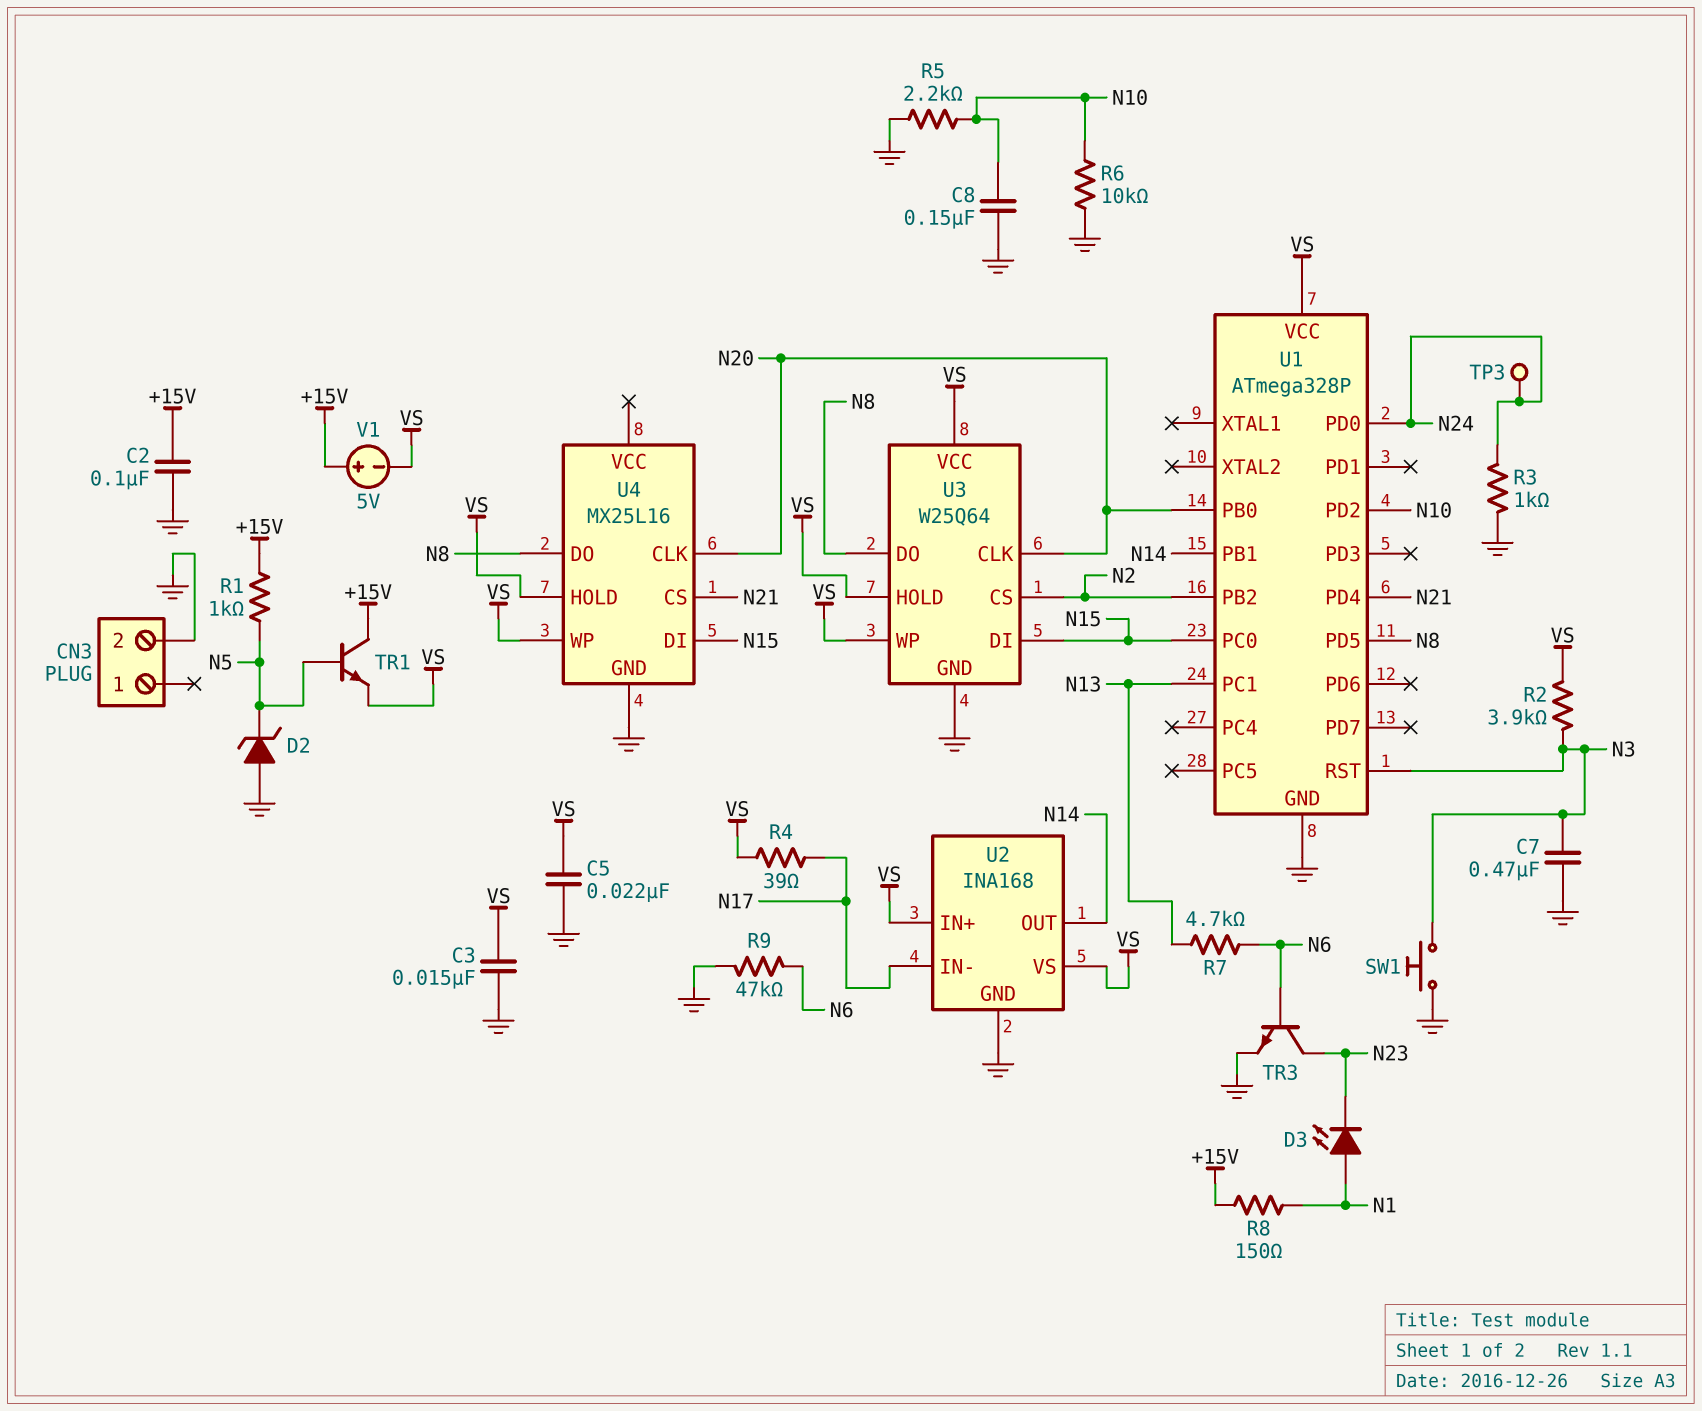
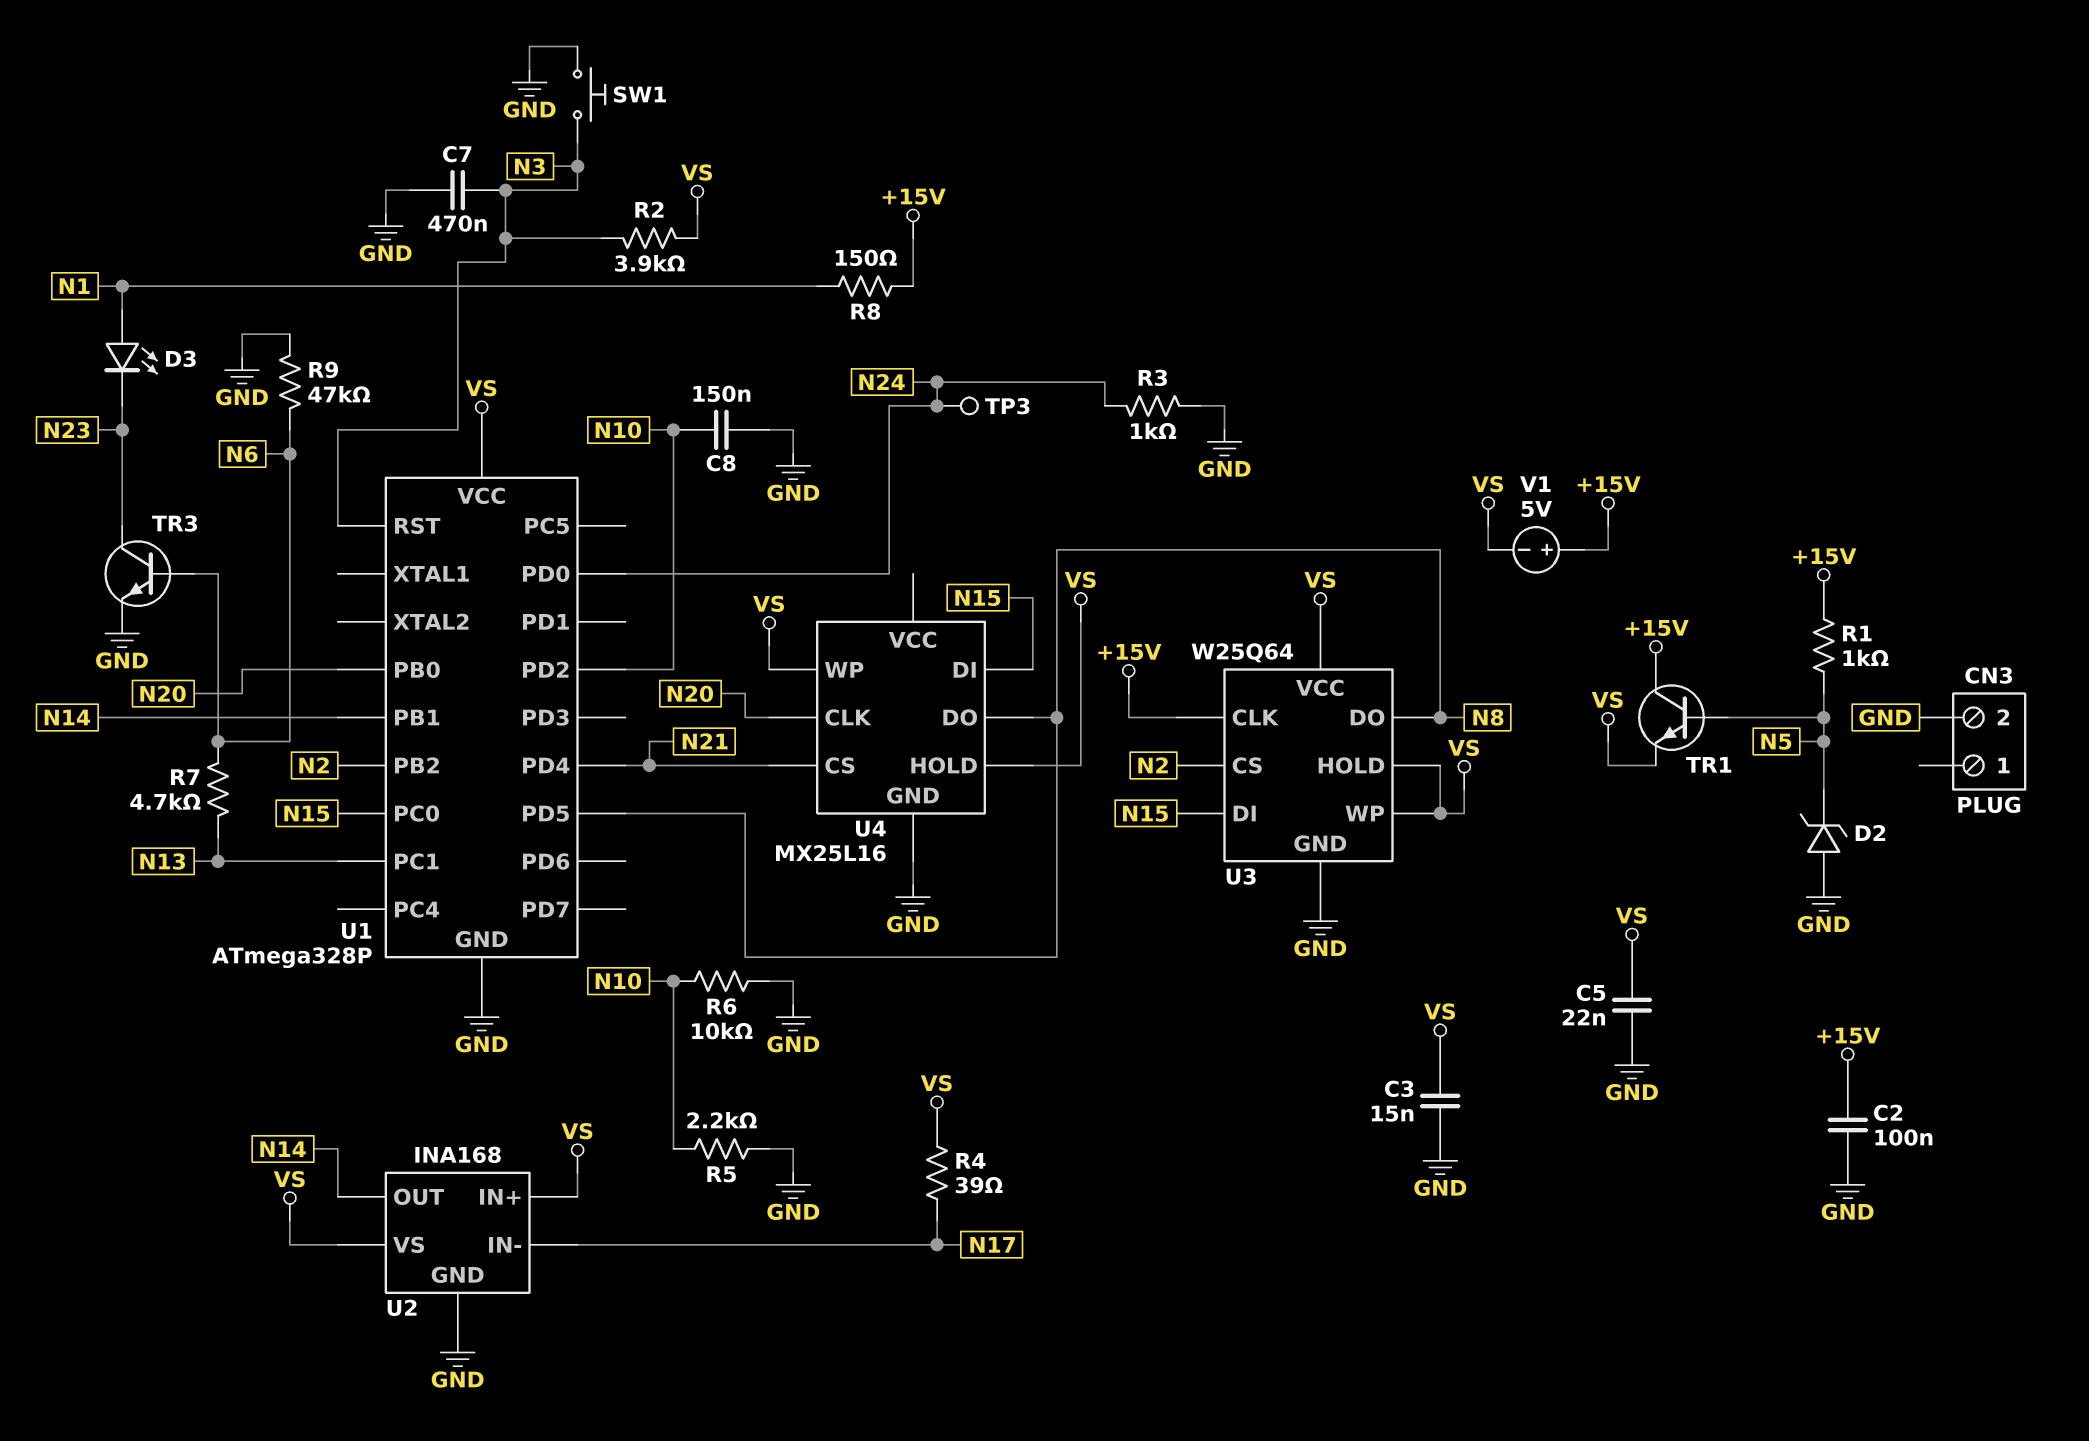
U3 pin CLK: N20 -> +15V

